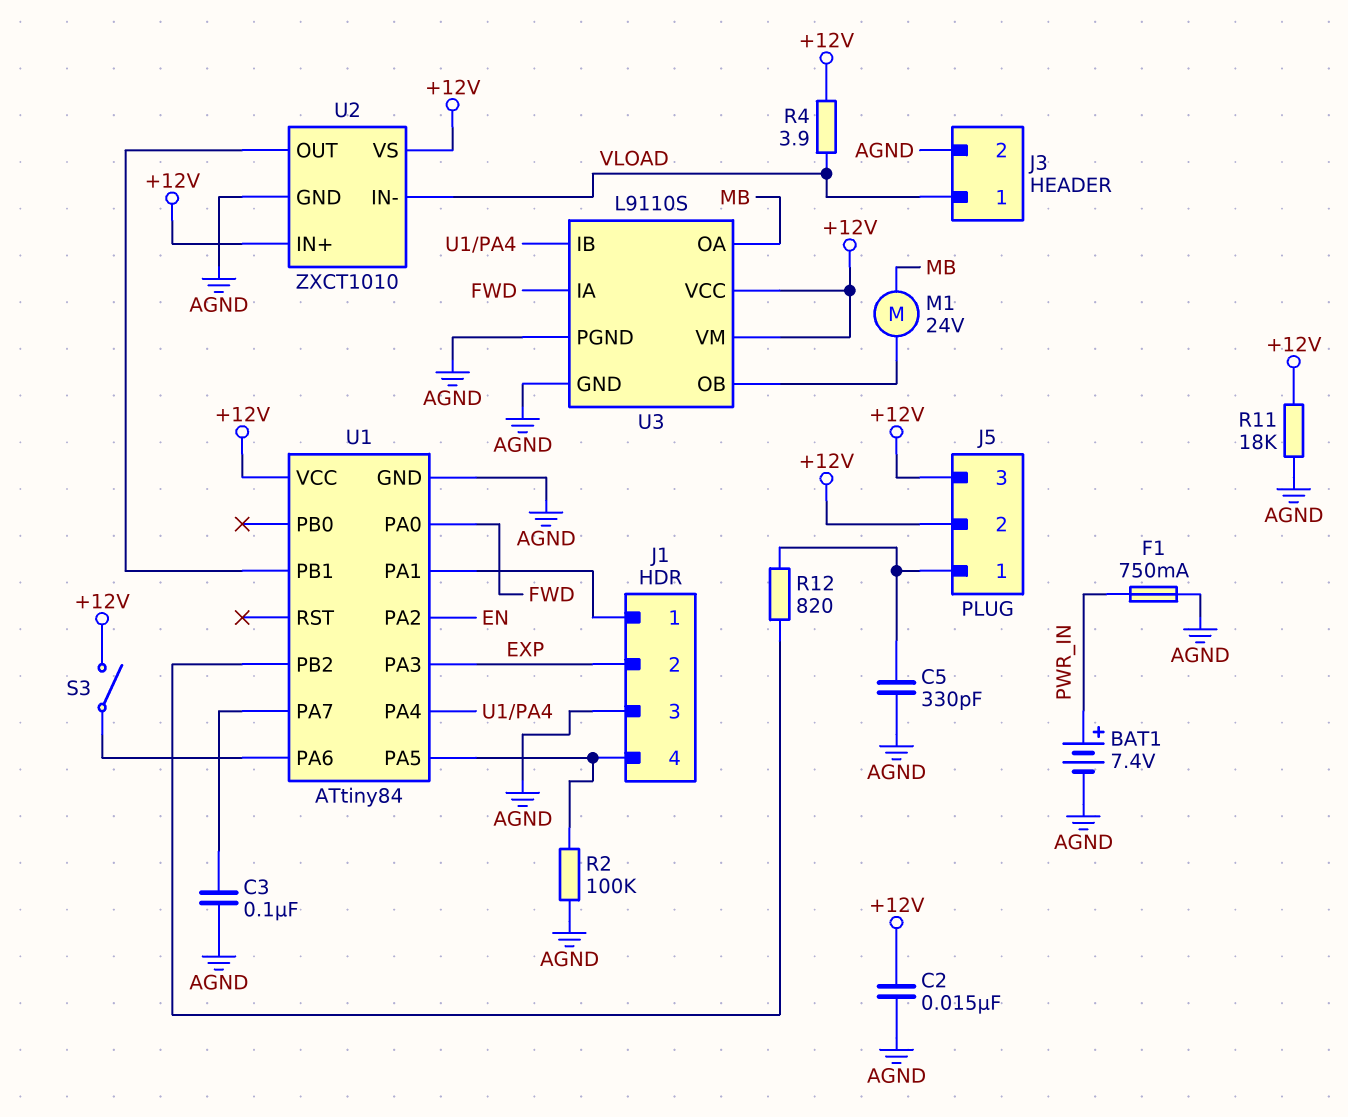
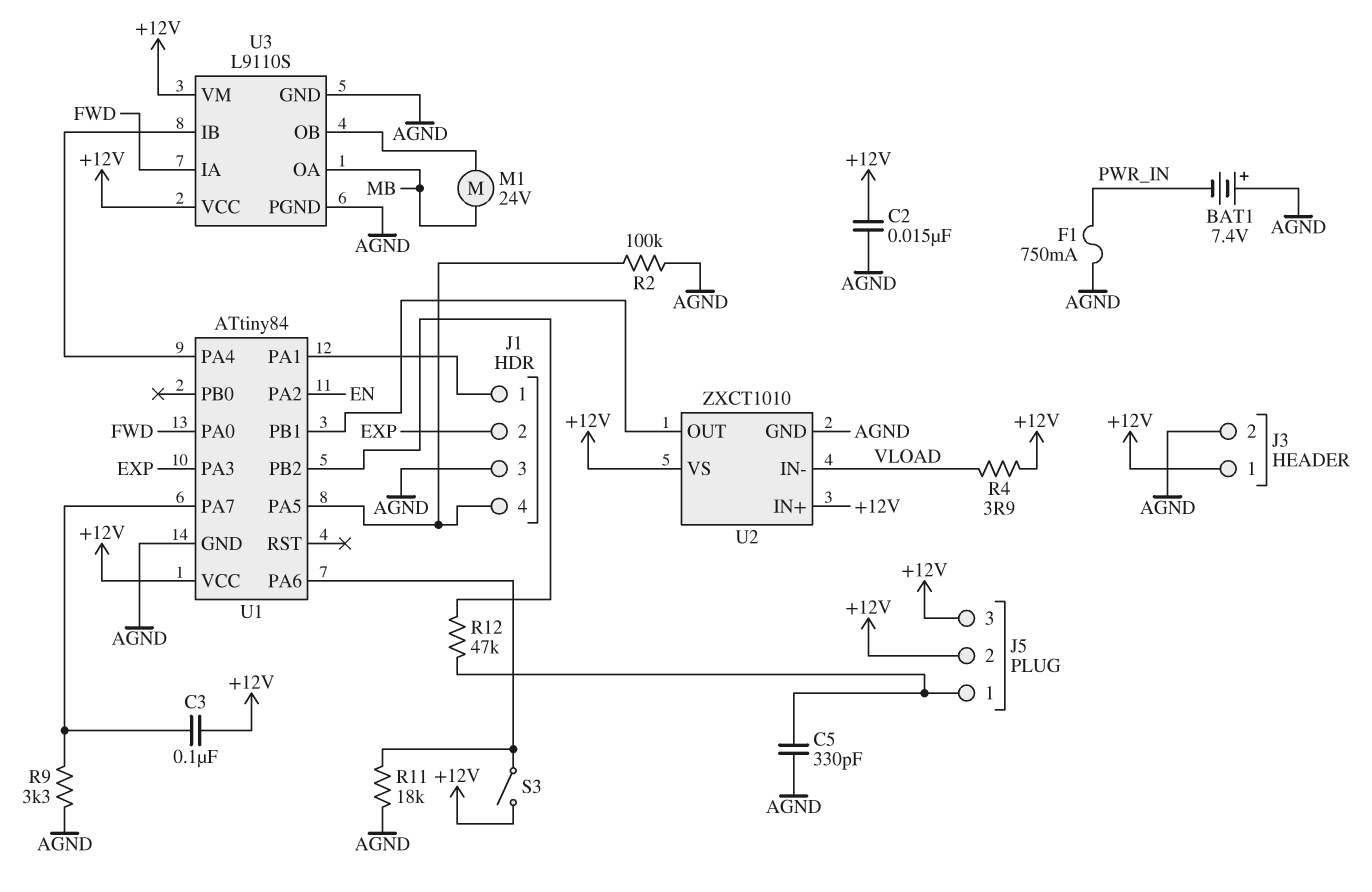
BAT1: 7.4V (plus PWR_IN, minus AGND) -> 7.4V (plus AGND, minus PWR_IN)
C3: 100nF (AGND, U1/PA7) -> 100nF (+12V, U1/PA7)
J3 pin 1: VLOAD -> +12V
R9: none -> 3.3k (AGND, U1/PA7)
R11: 18k (+12V, AGND) -> 18k (AGND, U1/PA6)
R12: 820 (J5/1, U1/PB2) -> 47k (J5/1, U1/PB2)

